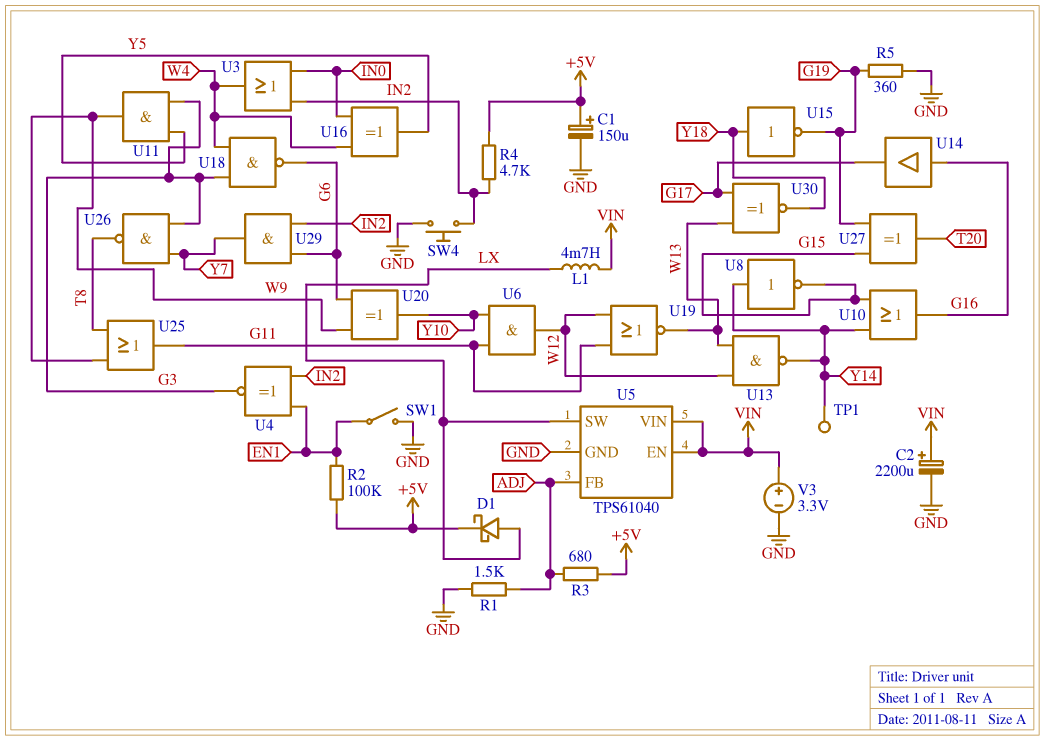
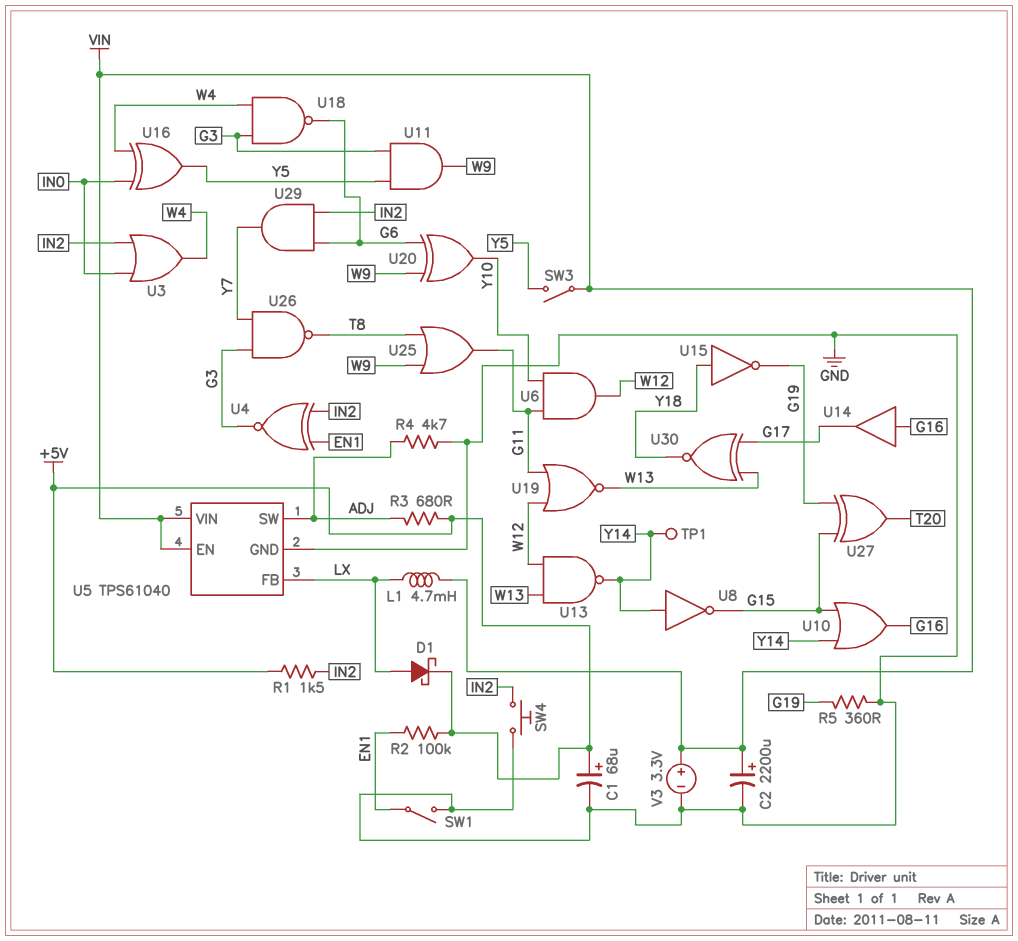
C1: 150uF (plus +5V, minus GND) -> 68uF (plus +5V, minus GND)
R1: 1.5k (ADJ, GND) -> 1.5k (+5V, IN2)
R4: 4.7k (+5V, IN2) -> 4.7k (ADJ, GND)
SW3: none -> switch (VIN, Y5)
U5 pin FB: ADJ -> LX
U5 pin SW: LX -> ADJ

